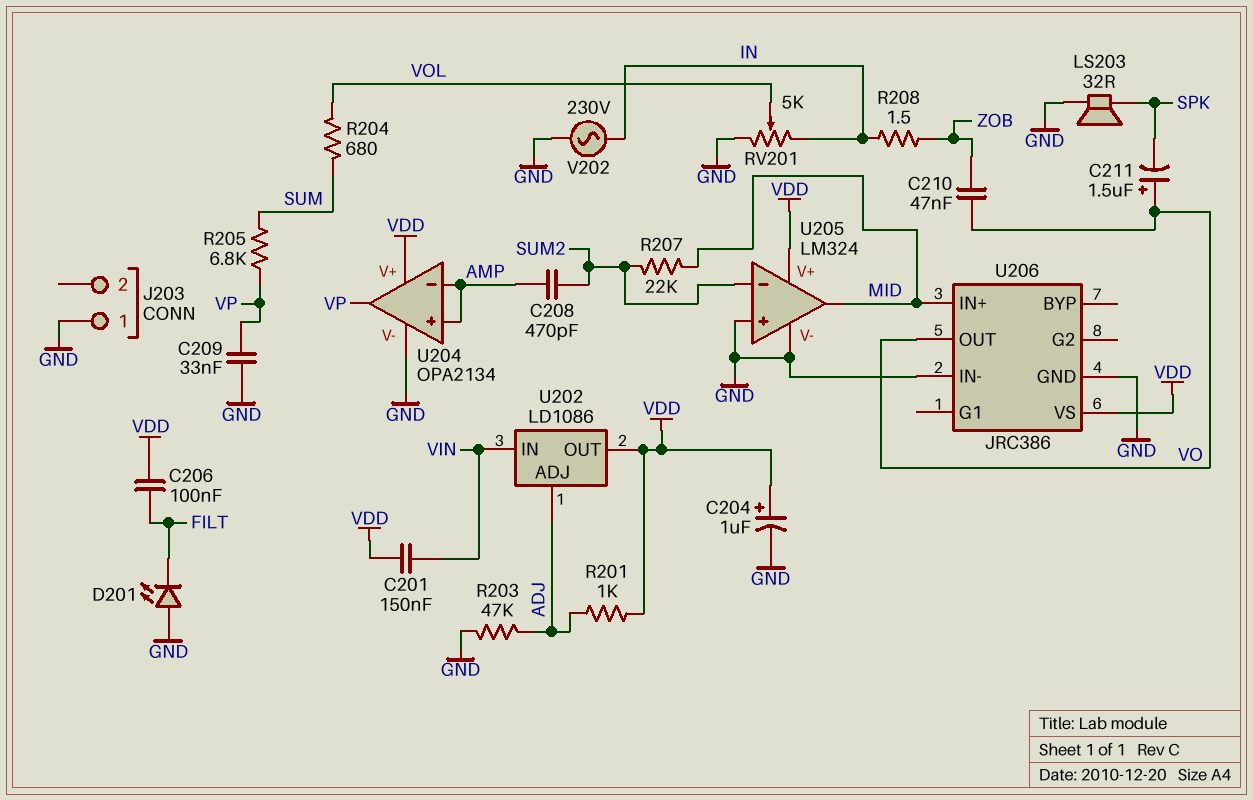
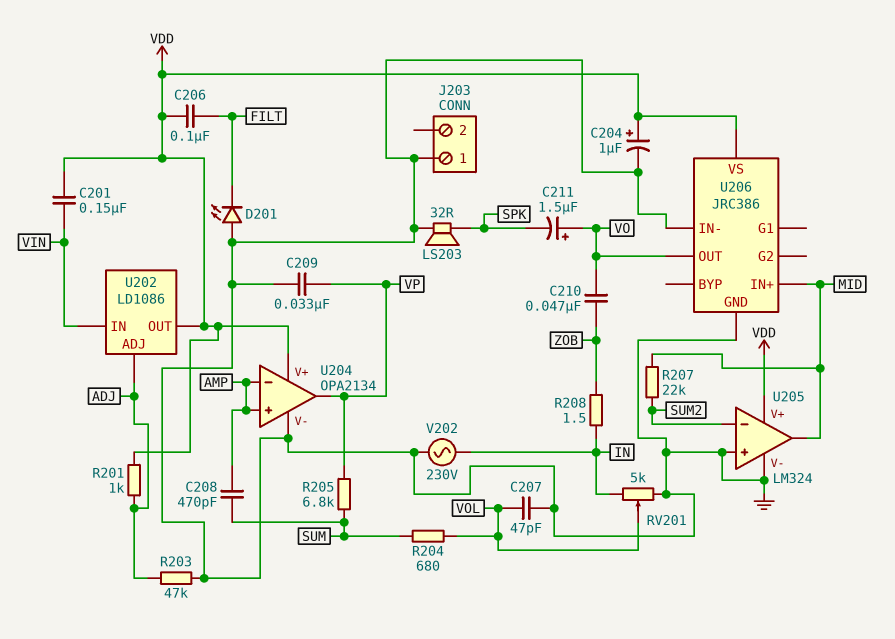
C207: none -> 47pF (GND, VOL)
C208: 470pF (AMP, SUM2) -> 470pF (AMP, SUM)

